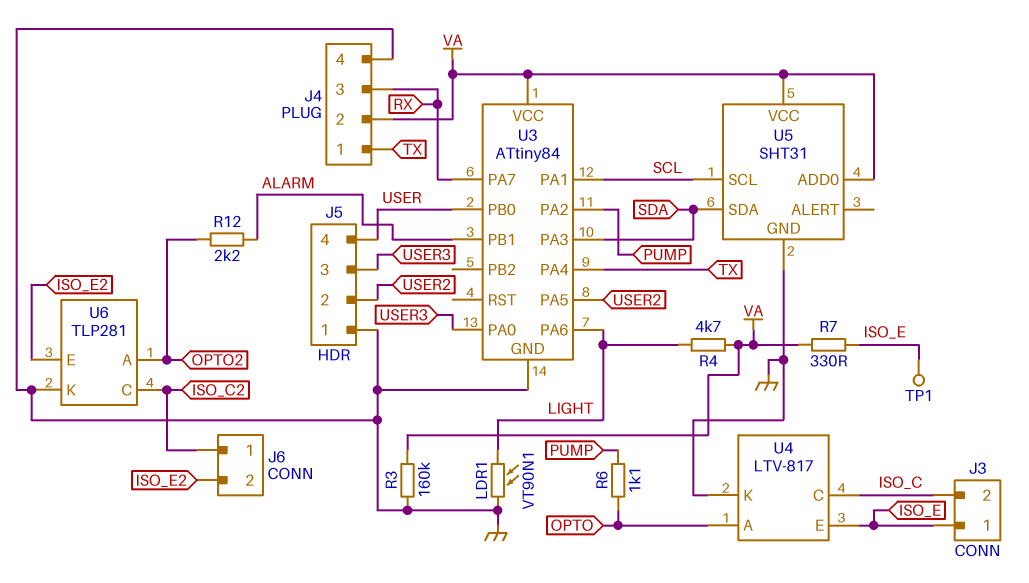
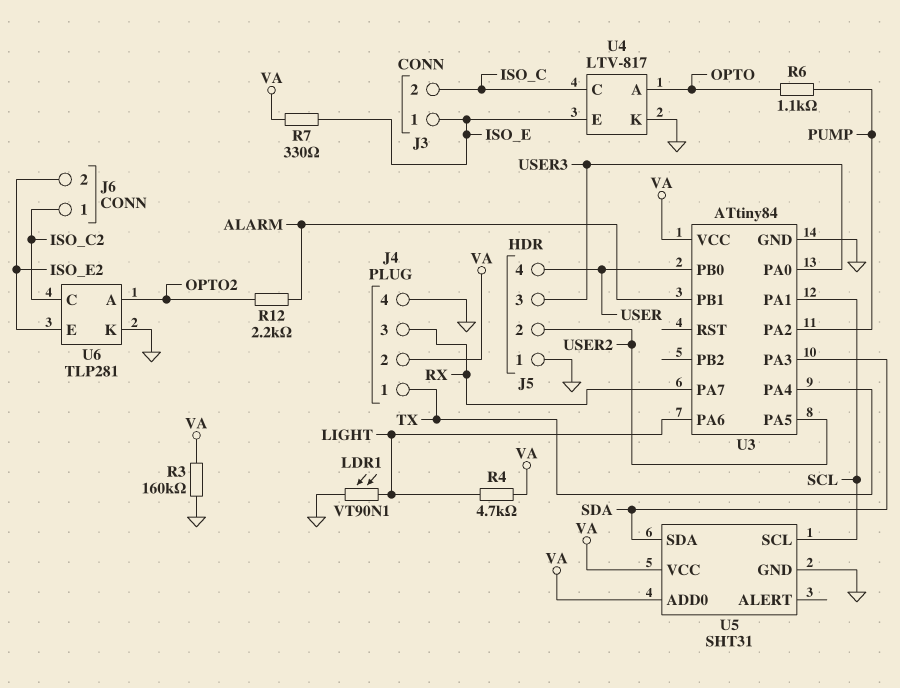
TP1: test point (ISO_E) -> none

